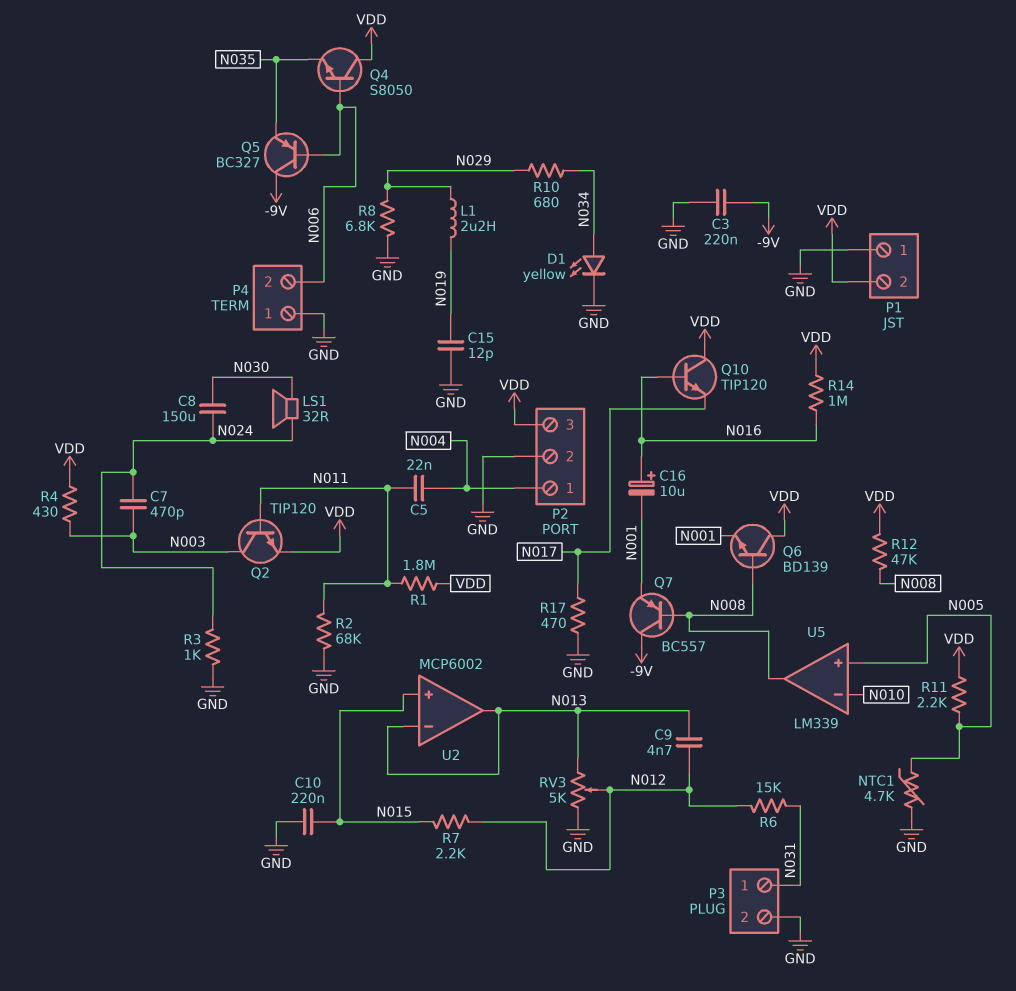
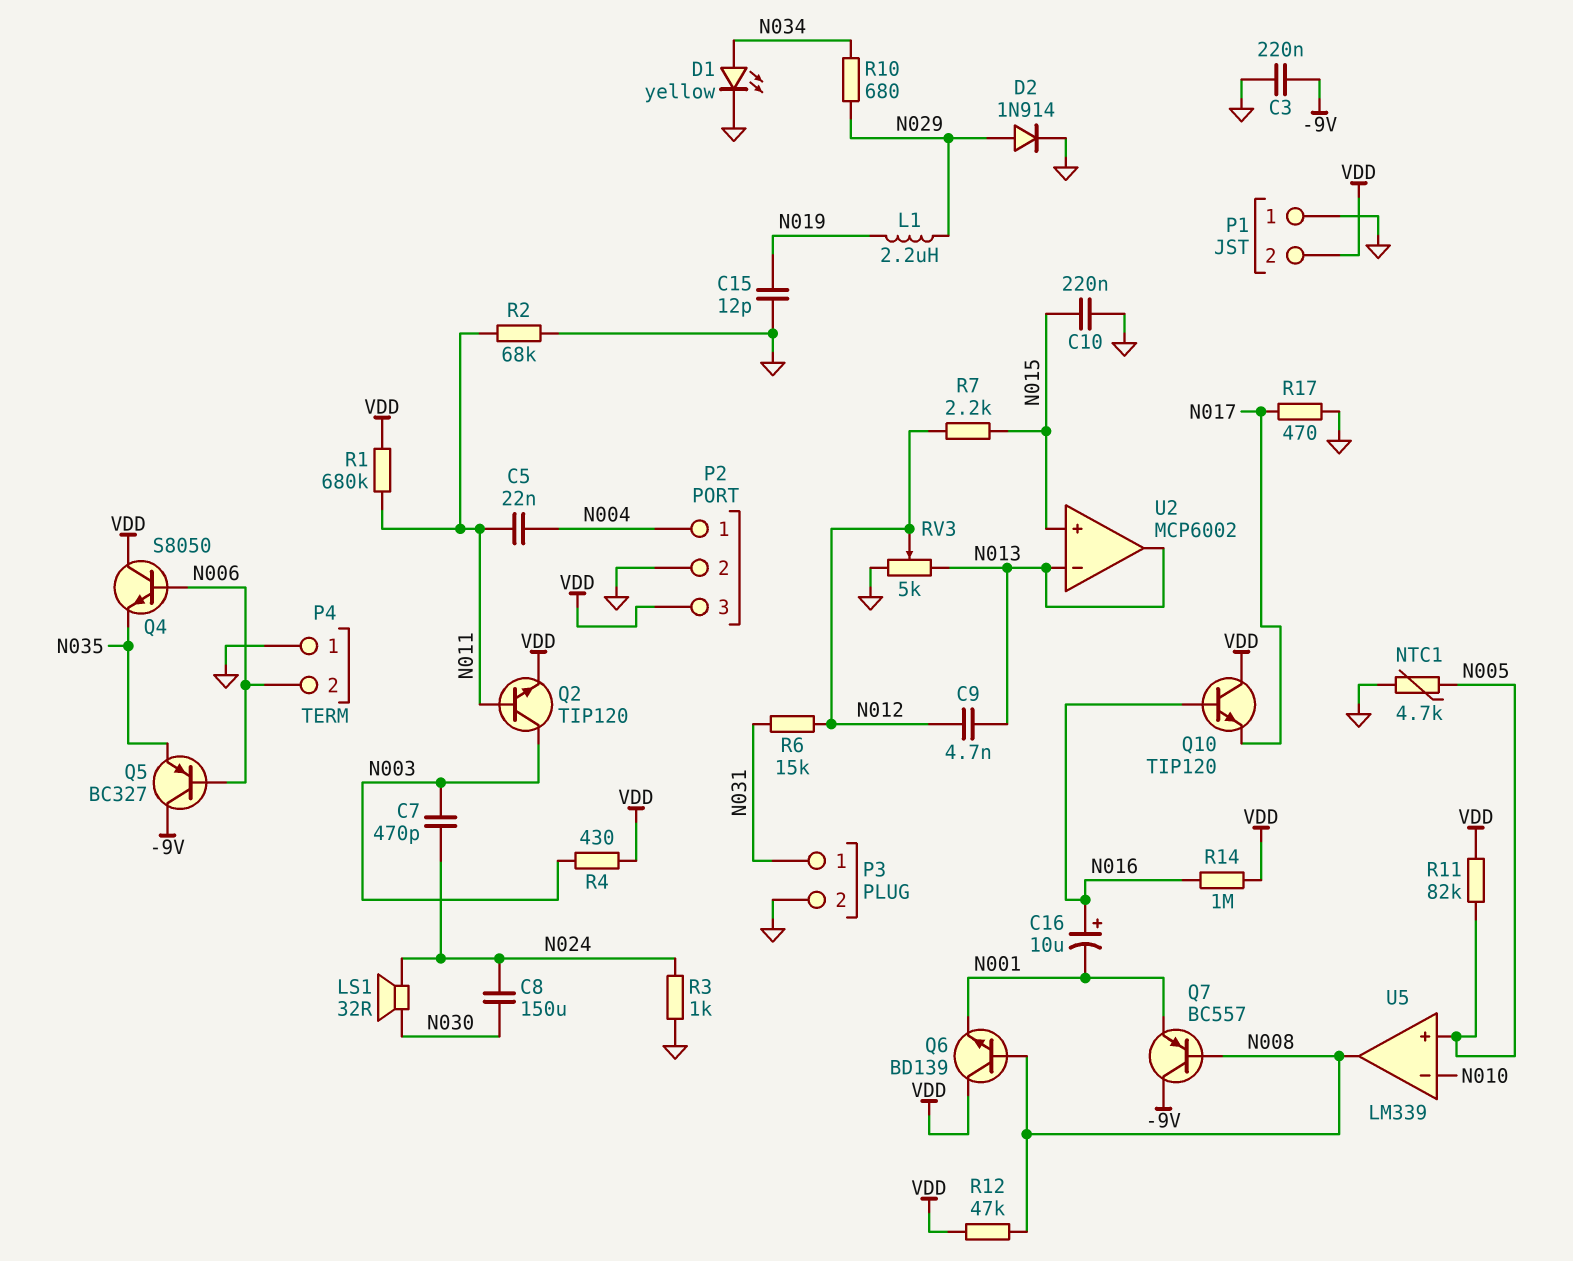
D2: none -> diode 1N914 (A N029, K GND)
R1: 1.8M (N011, VDD) -> 680k (N011, VDD)
R8: 6.8k (GND, N029) -> none
R11: 2.2k (N005, VDD) -> 82k (N005, VDD)

